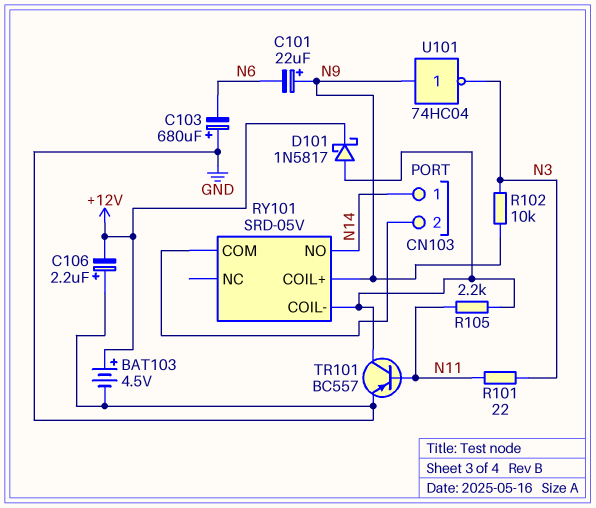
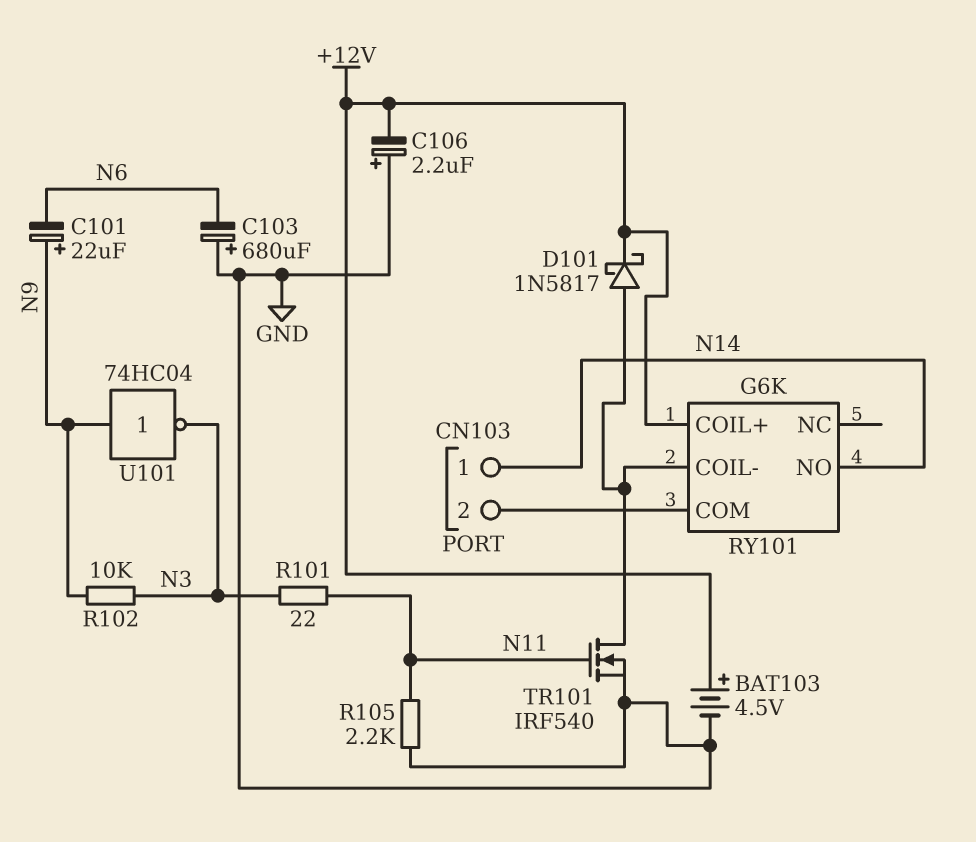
R105: 2.2k (N11, RY101/COIL-) -> 2.2k (GND, N11)
RY101: SRD-05V -> G6K
RY101 pin COIL+: N9 -> +12V
TR101: PNP BC557 (B N11, C RY101/COIL-, E GND) -> NMOS IRF540 (G N11, D RY101/COIL-, S GND)

